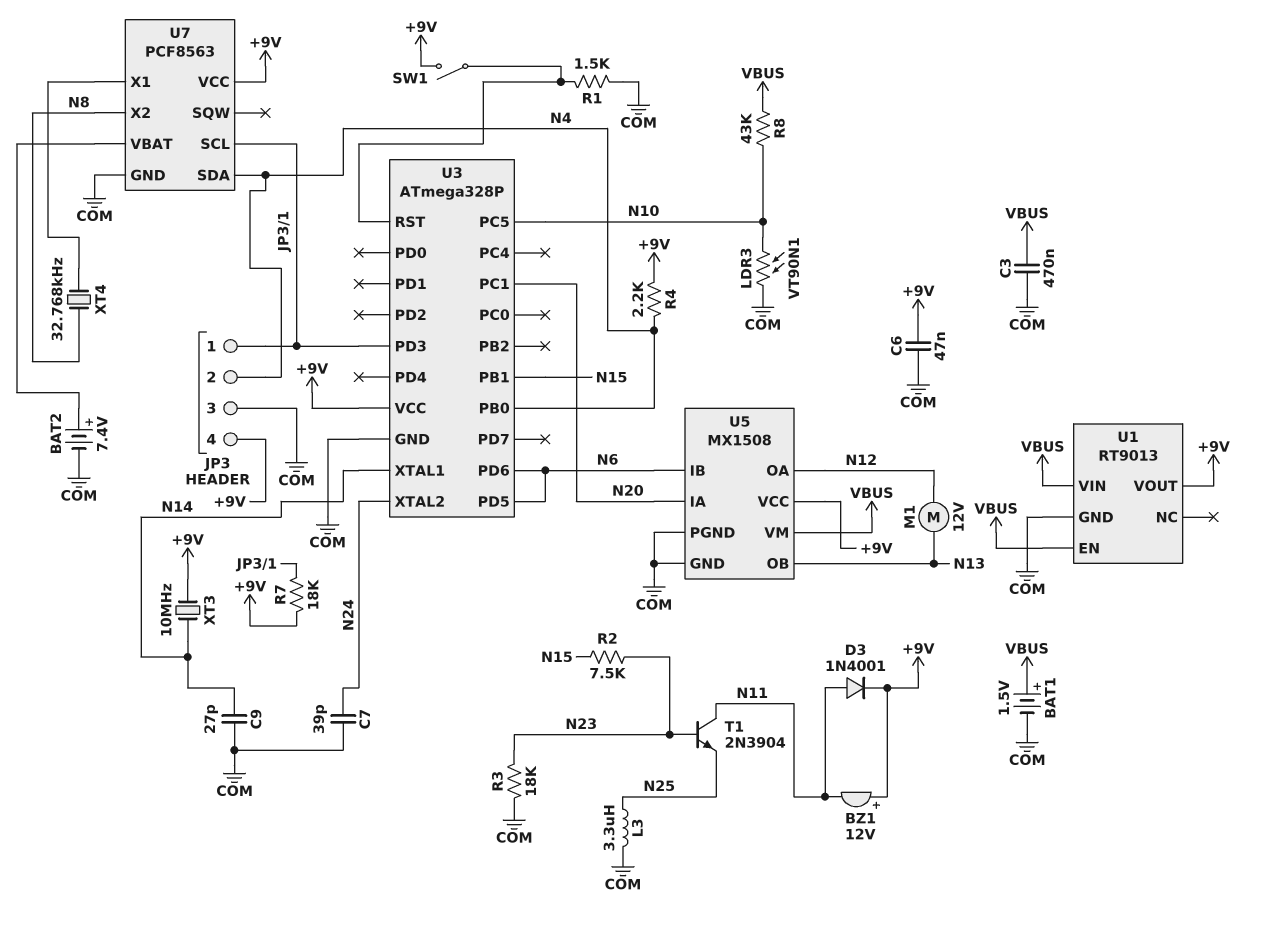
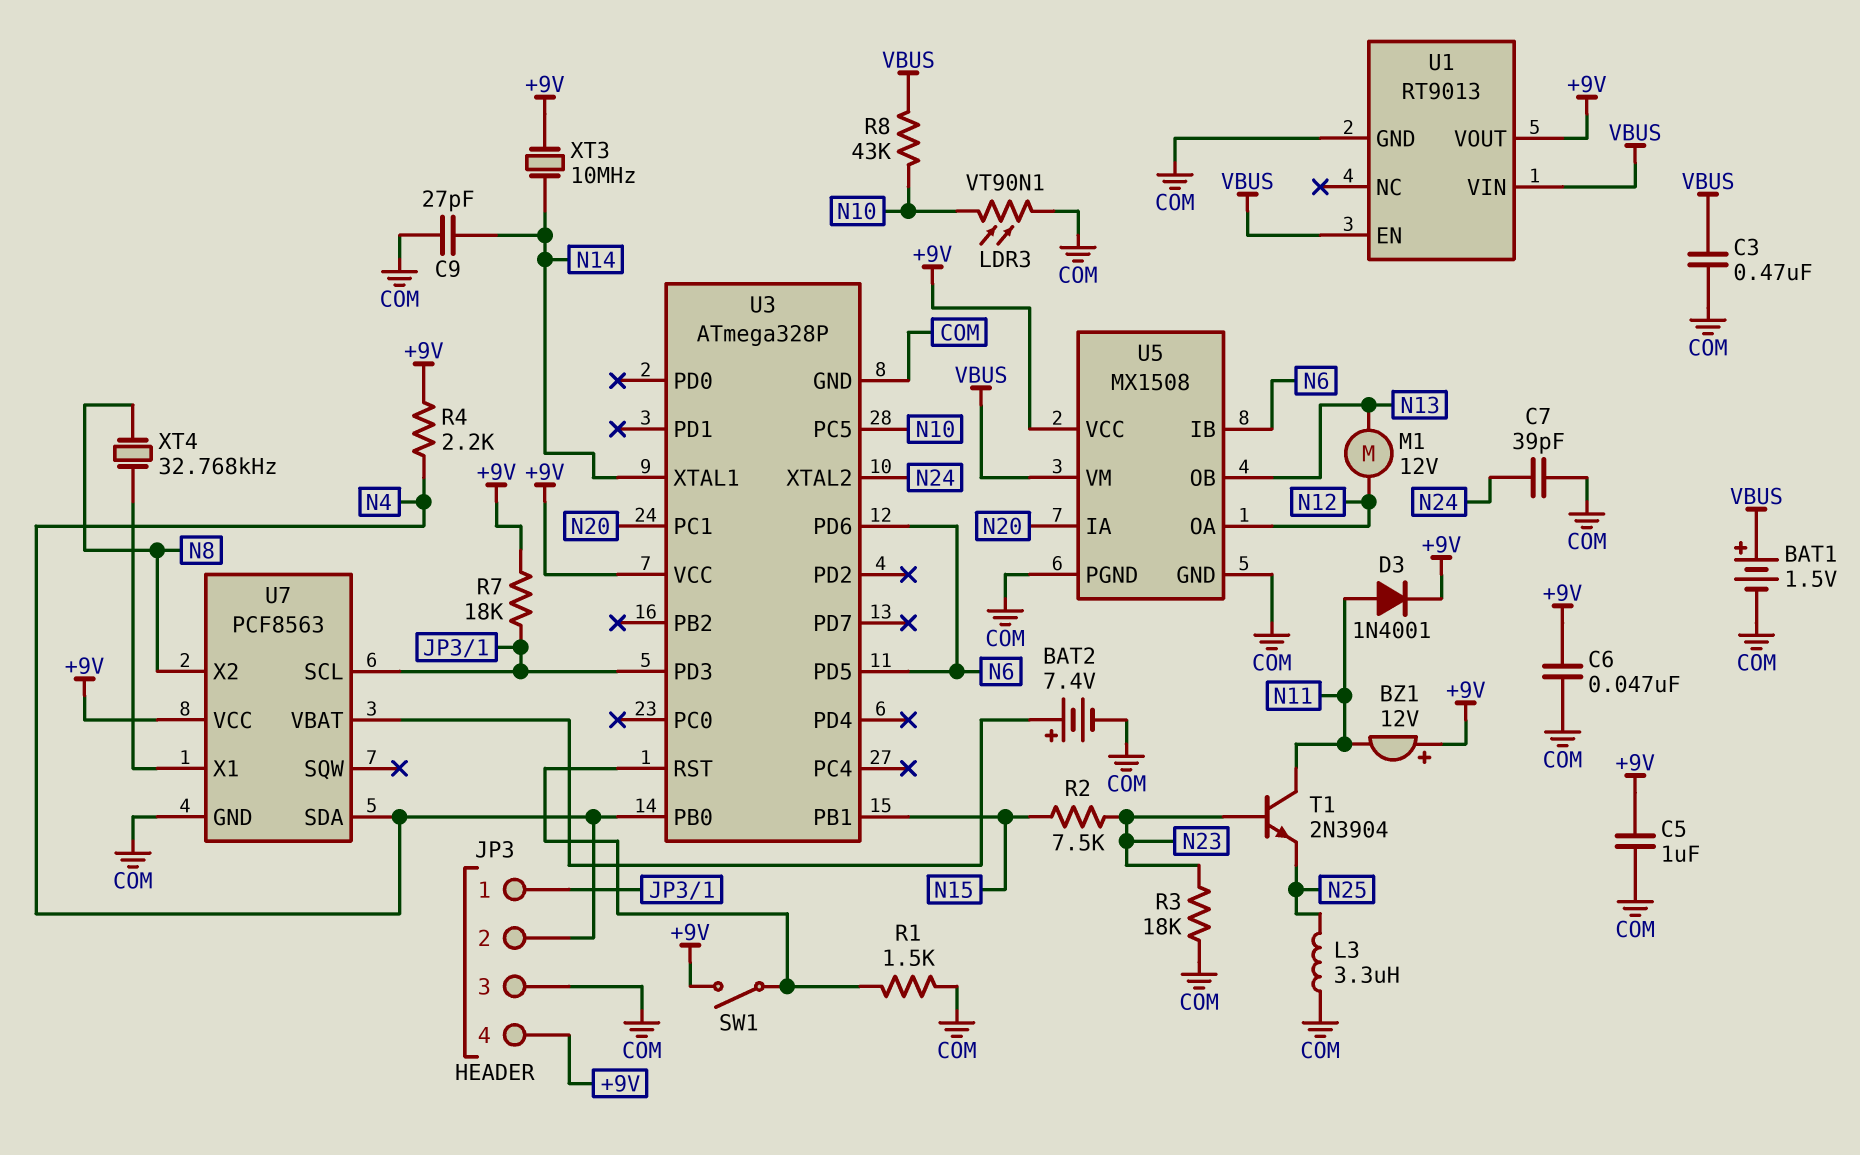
C5: none -> 1uF (+9V, COM)

